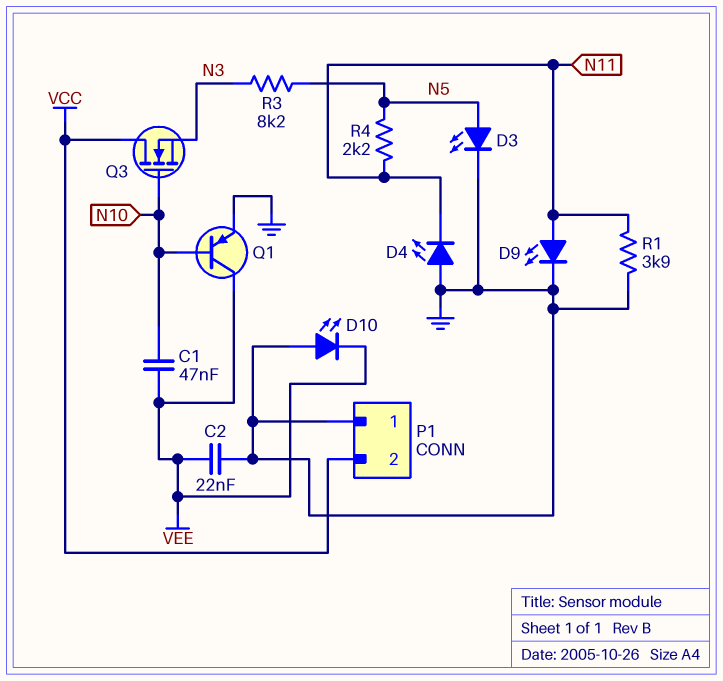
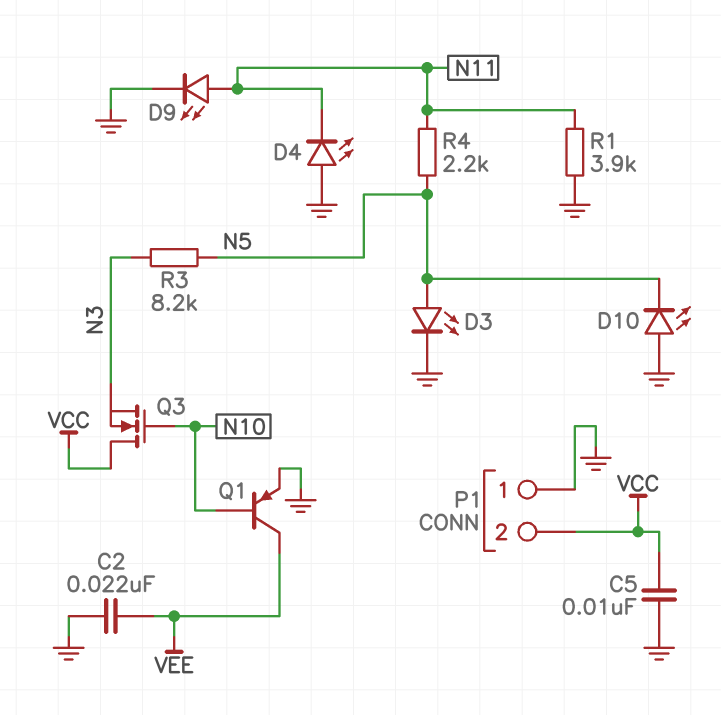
C1: 47nF (N10, VEE) -> none
C5: none -> 10nF (GND, VCC)
D10: LED (A GND, K VEE) -> LED (A GND, K N5)

